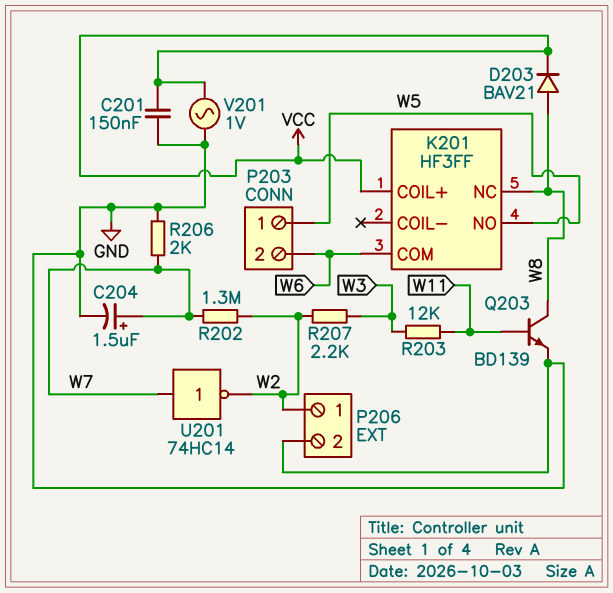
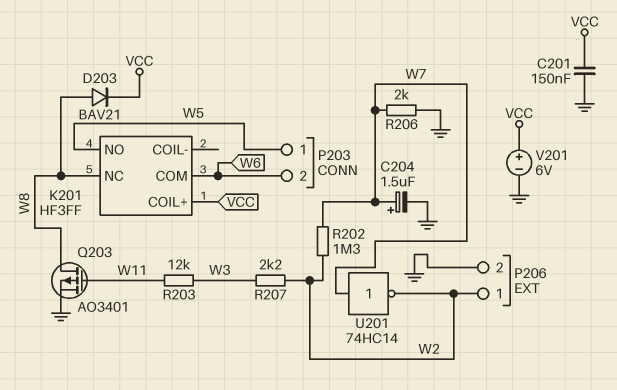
Q203: NPN BD139 (B W11, C W8, E GND) -> PMOS AO3401 (G W11, D W8, S GND)
V201: AC 1V (GND, VCC) -> 6V (plus VCC, minus GND)

